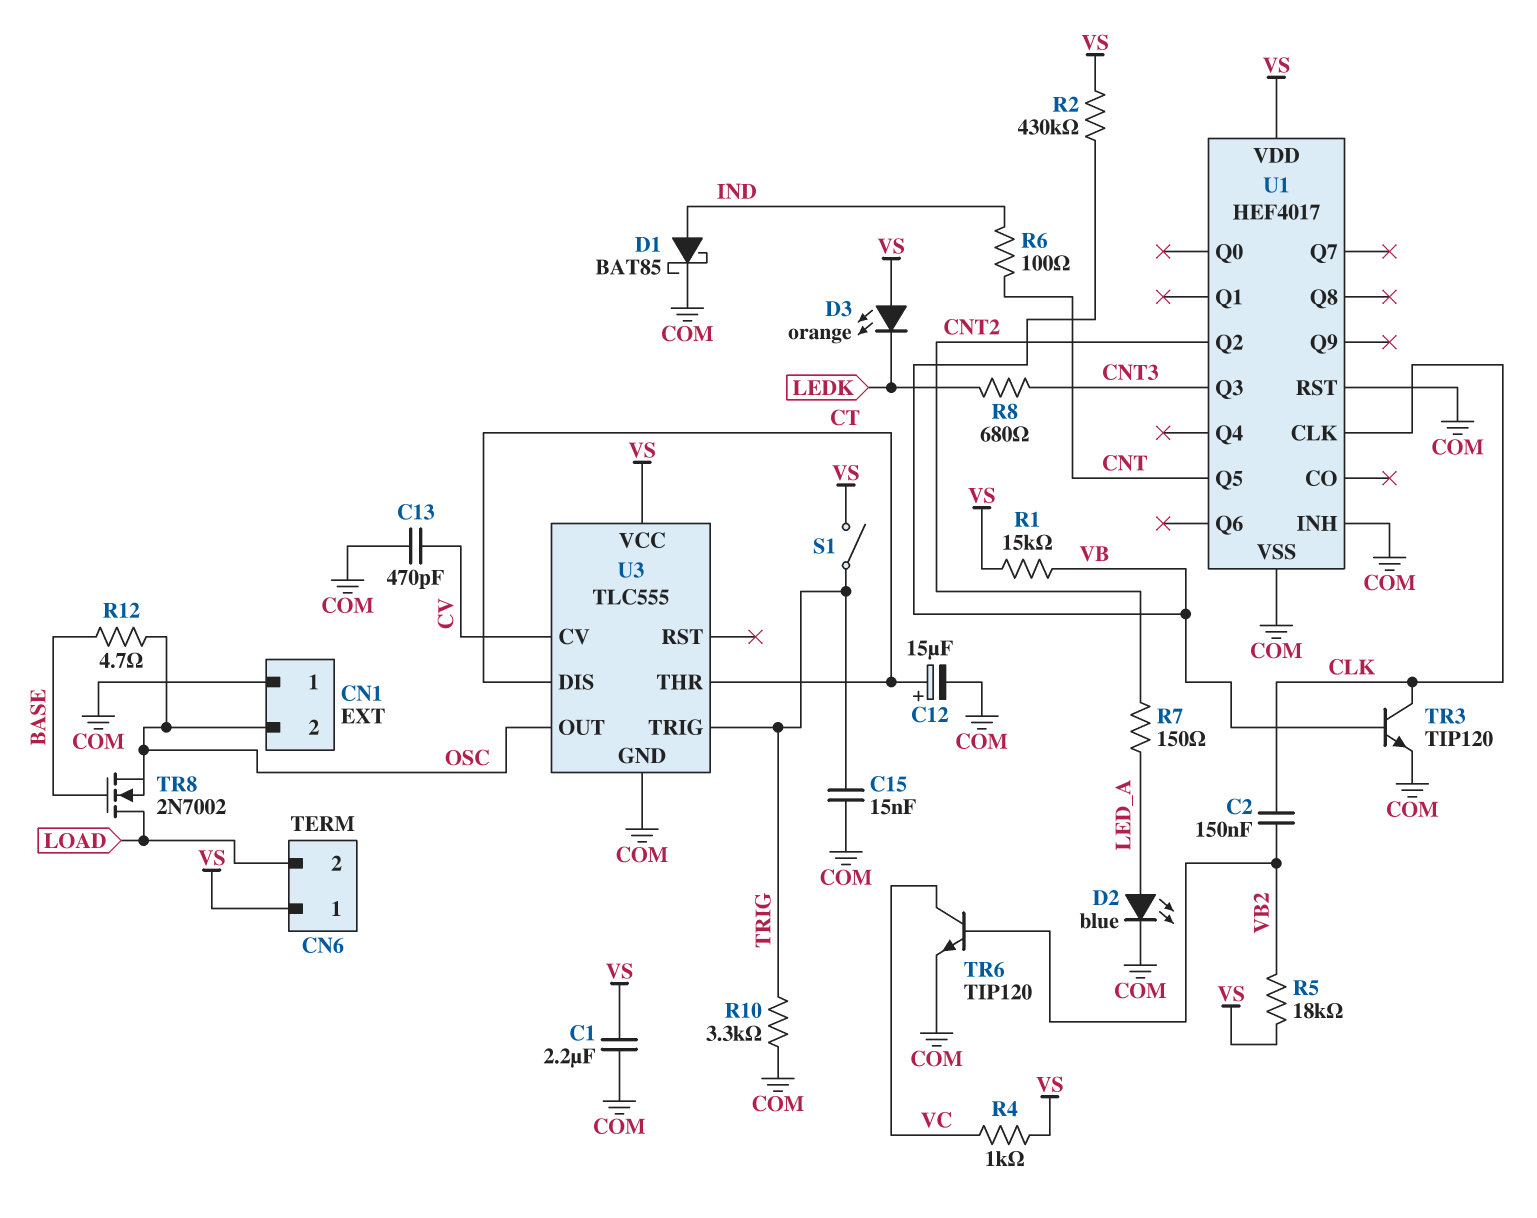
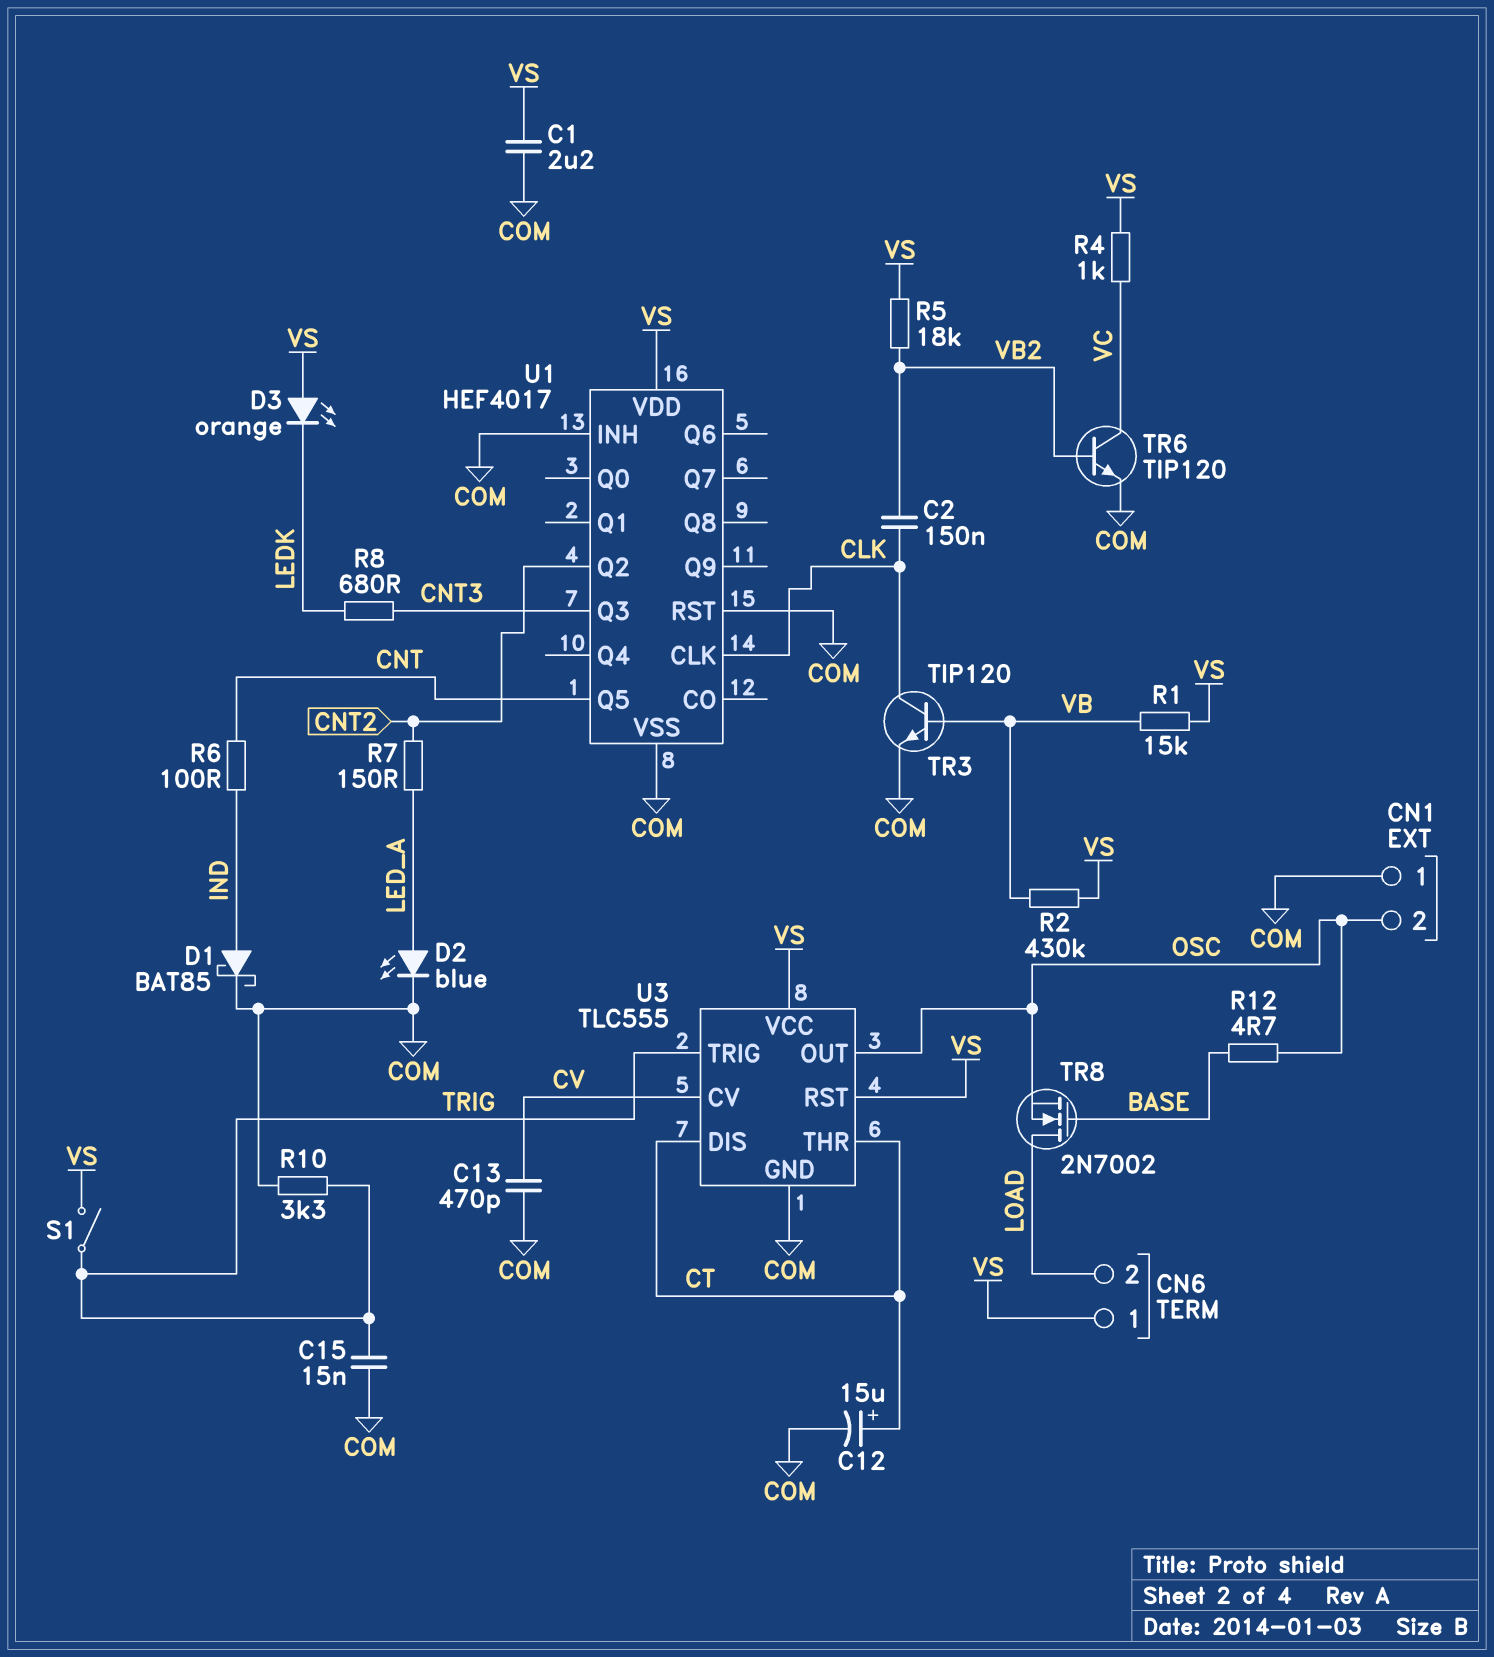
U3 pin RST: none -> VS

